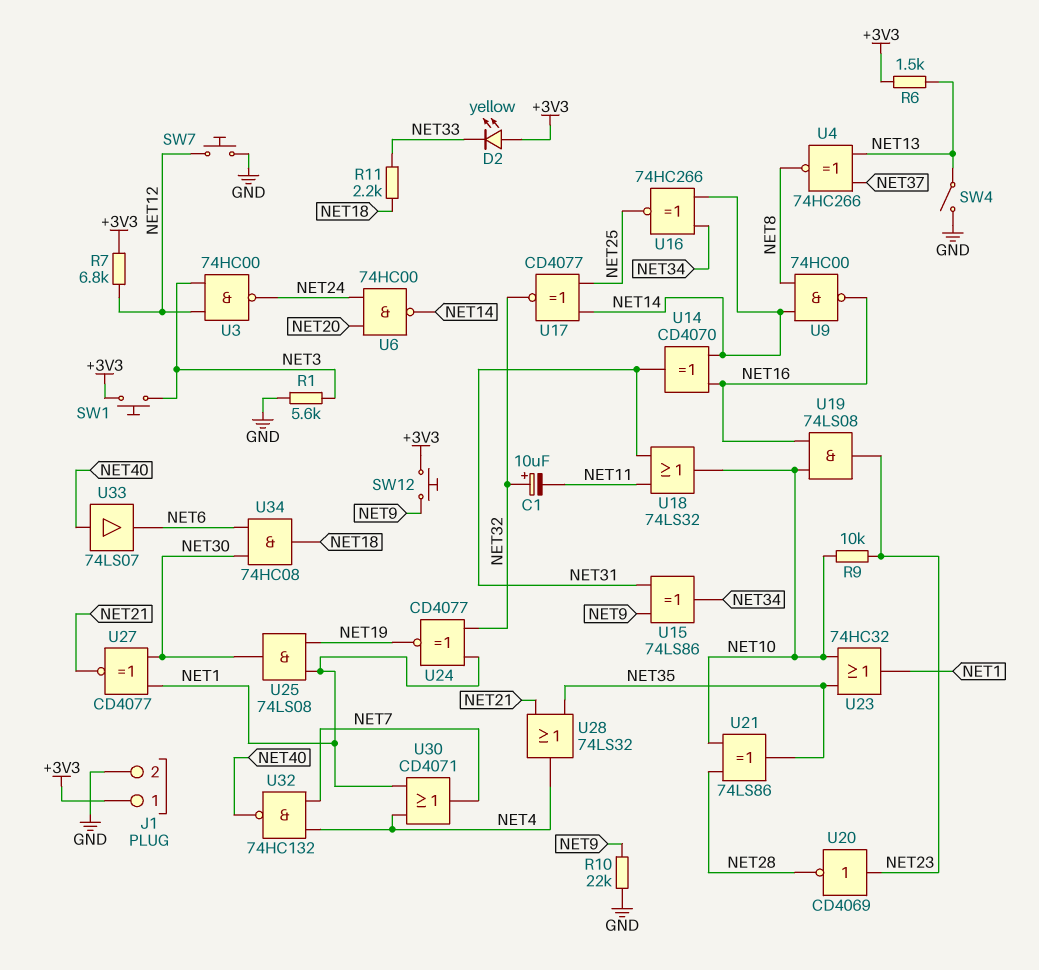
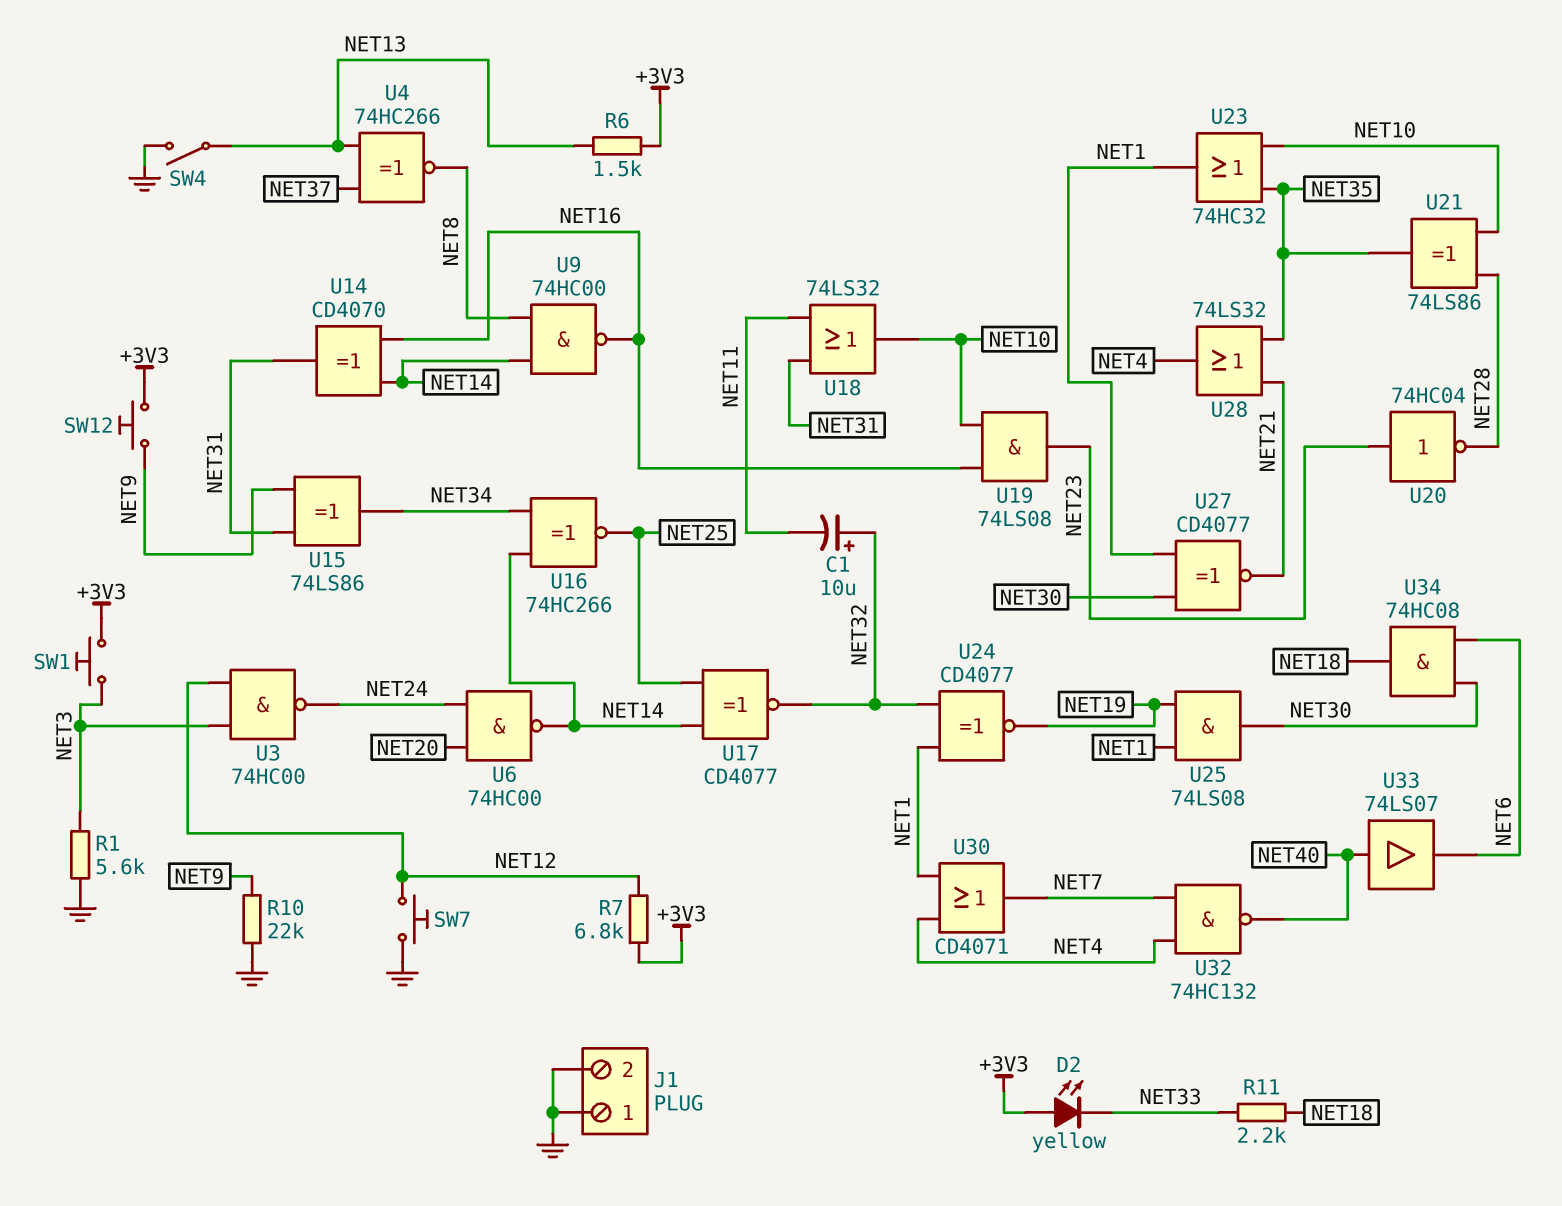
J1 pin 1: +3V3 -> GND
R9: 10k (NET10, NET23) -> none
U20: NOT CD4069 (in NET23, out NET28) -> NOT 74HC04 (in NET23, out NET28)

